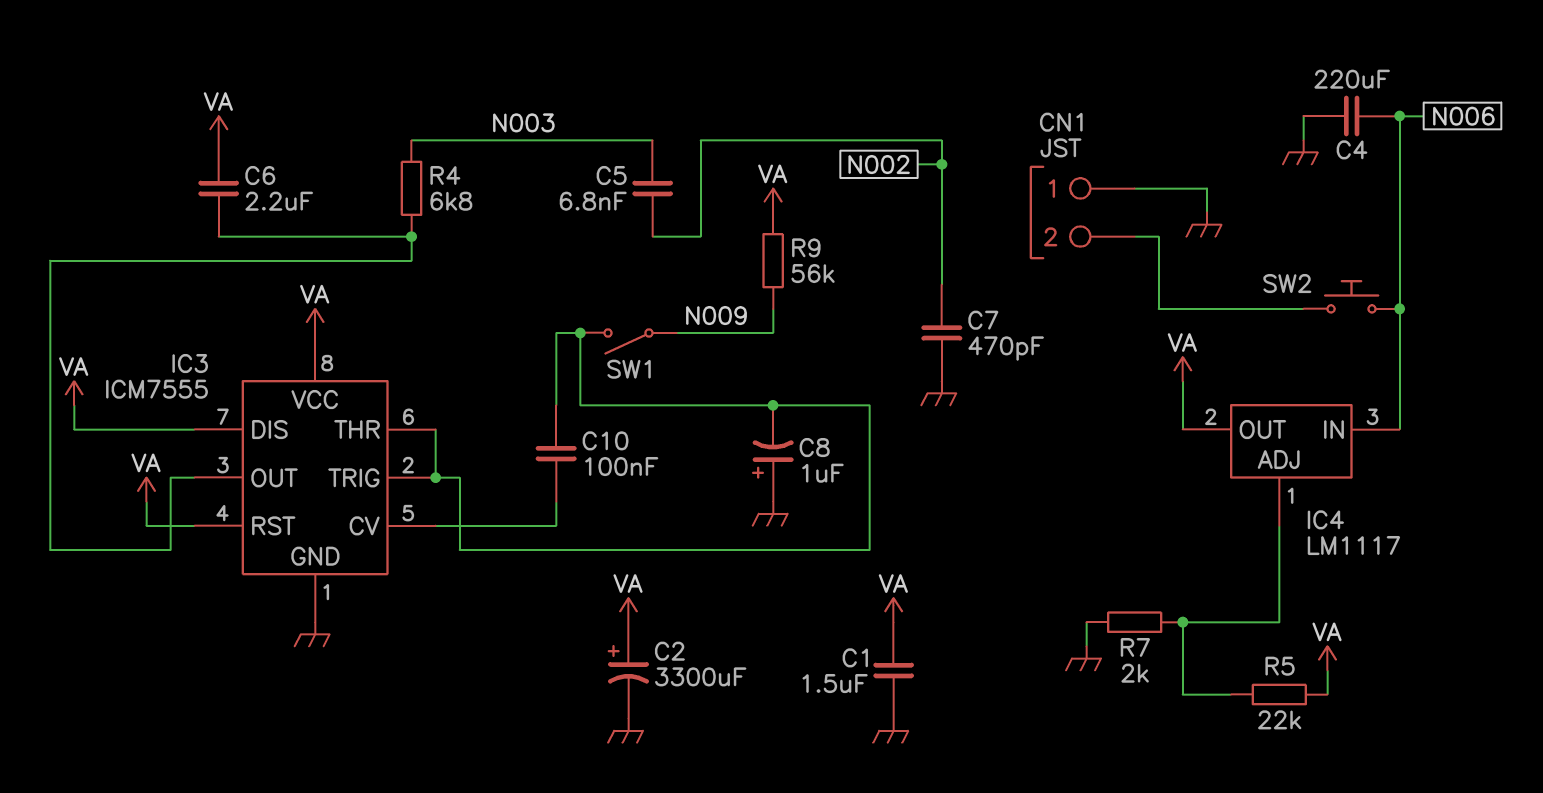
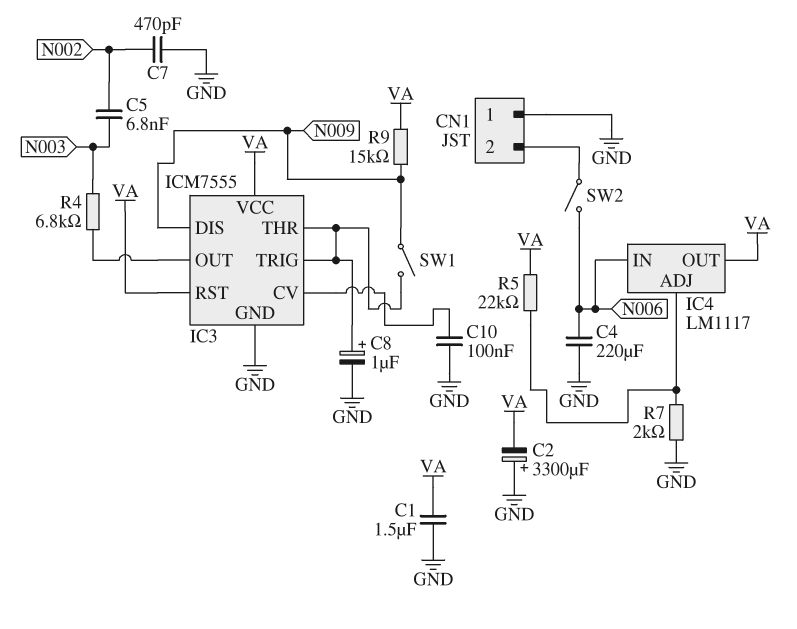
C2: 3300uF (plus VA, minus GND) -> 3300uF (plus GND, minus VA)
C6: 2.2uF (IC3/OUT, VA) -> none
C8: 1uF (plus GND, minus IC3/THR) -> 1uF (plus IC3/THR, minus GND)
C10: 100nF (IC3/CV, IC3/THR) -> 100nF (GND, IC3/CV)
IC3 pin DIS: VA -> N009
R9: 56k (N009, VA) -> 15k (N009, VA)
SW2: button (CN1/2, N006) -> switch (CN1/2, N006)

